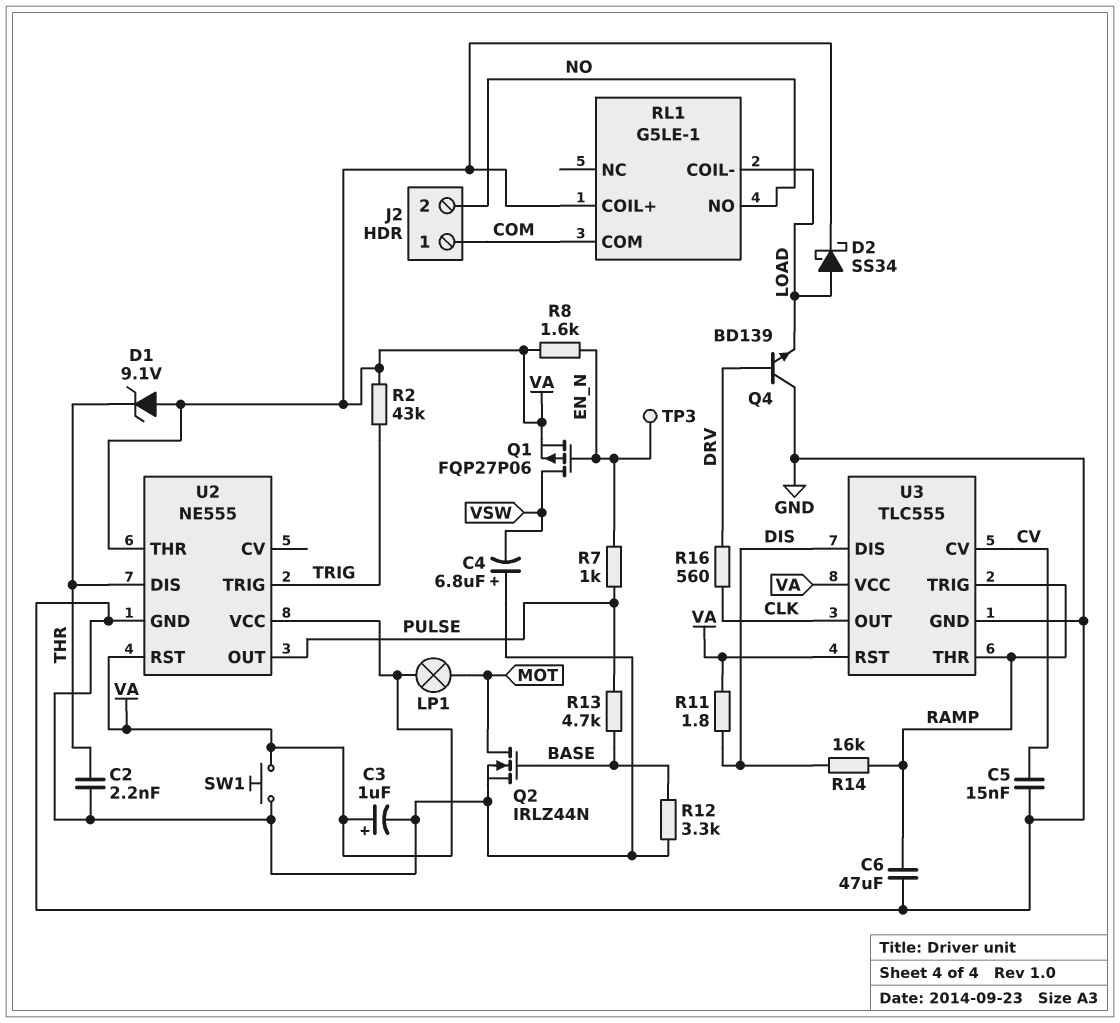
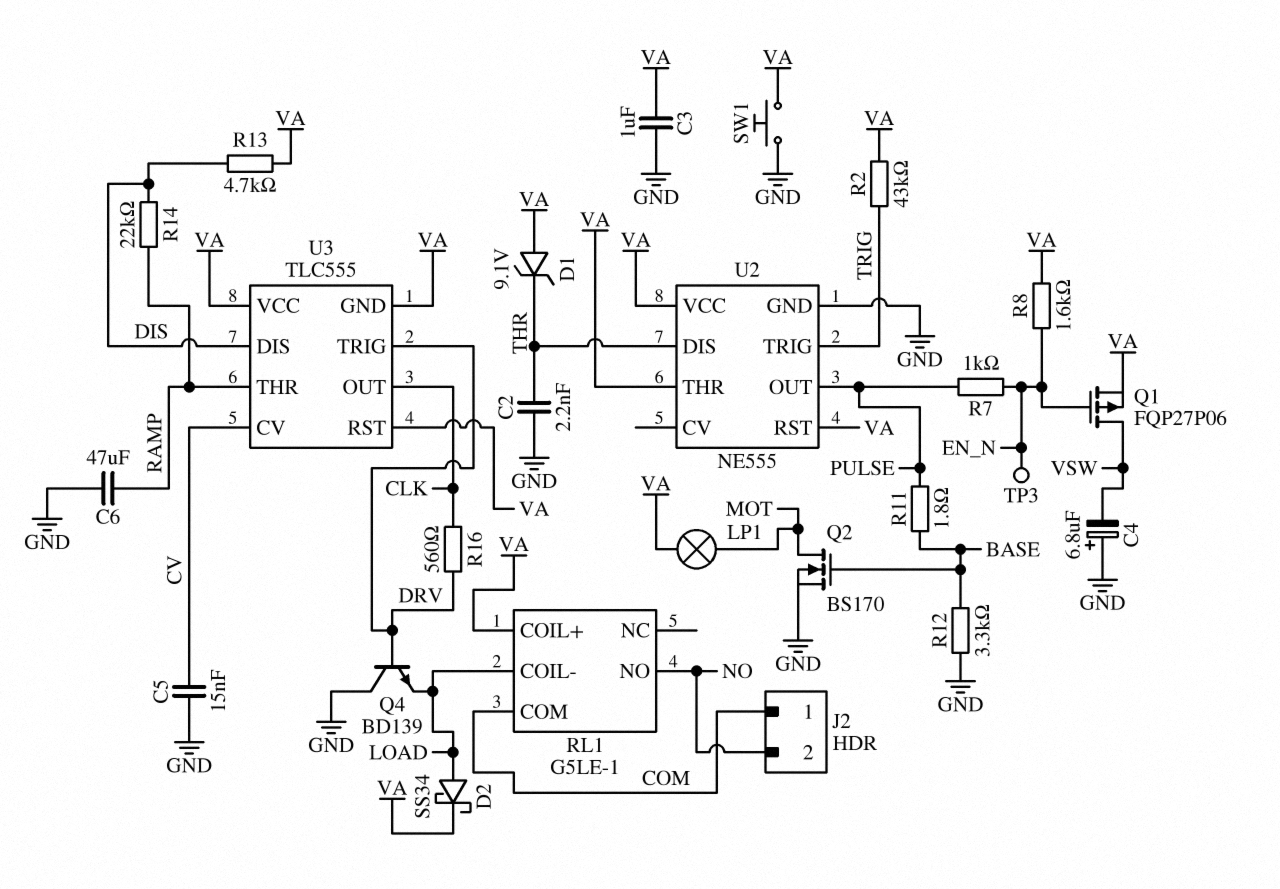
C3: 1uF (plus VA, minus GND) -> 1uF (GND, VA)
Q2: NMOS IRLZ44N (G BASE, D MOT, S GND) -> NMOS BS170 (G BASE, D MOT, S GND)
R11: 1.8 (DIS, VA) -> 1.8 (BASE, PULSE)
R13: 4.7k (BASE, PULSE) -> 4.7k (DIS, VA)
R14: 16k (DIS, RAMP) -> 22k (DIS, RAMP)
U3 pin GND: GND -> VA
U3 pin TRIG: RAMP -> DRV

